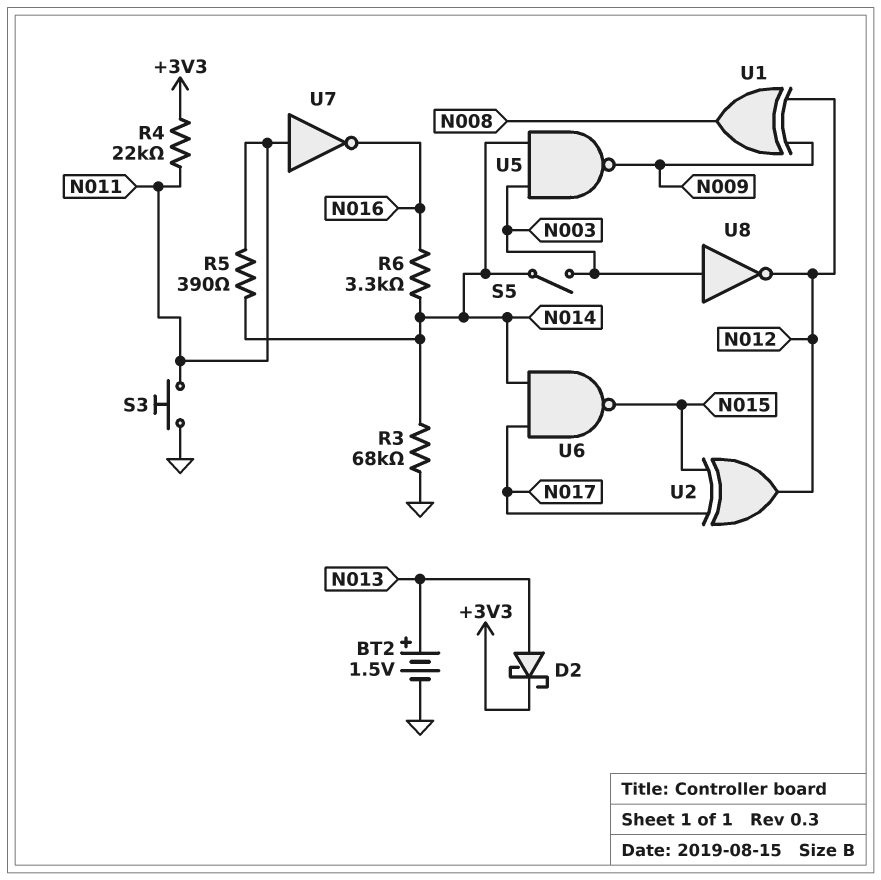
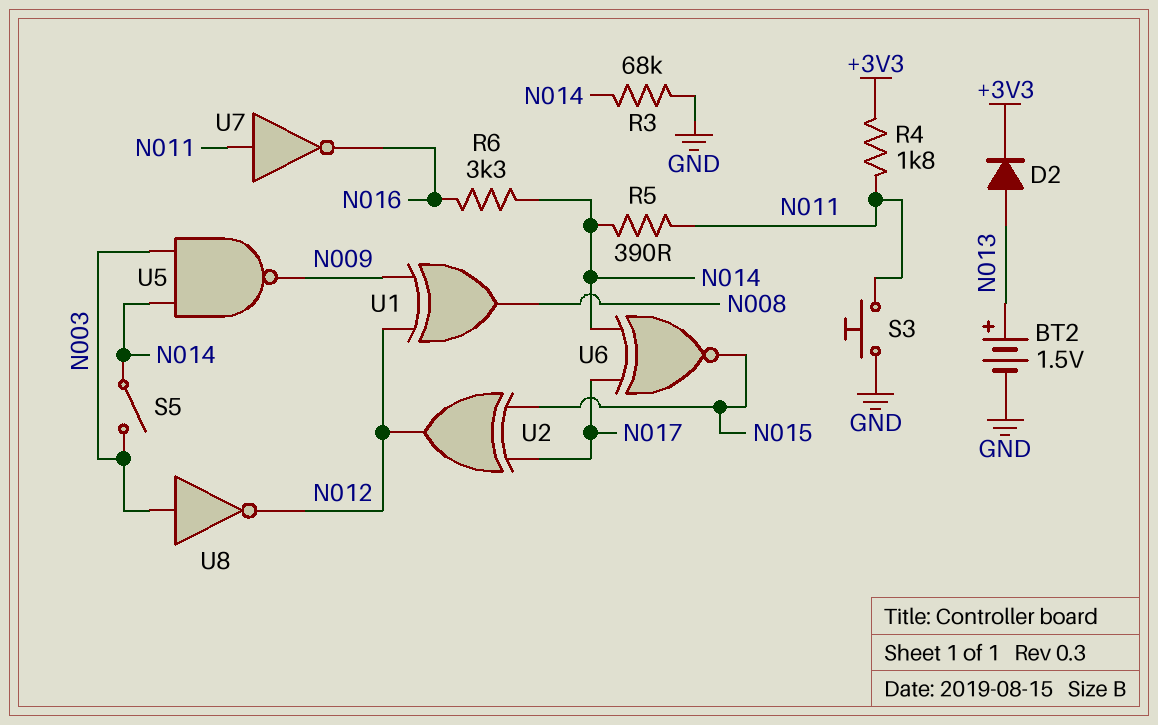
D2: schottky (A N013, K +3V3) -> diode (A N013, K +3V3)
R4: 22k (+3V3, N011) -> 1.8k (+3V3, N011)
U6: NAND (in N014, in N017, out N015) -> XNOR (in N014, in N017, out N015)

